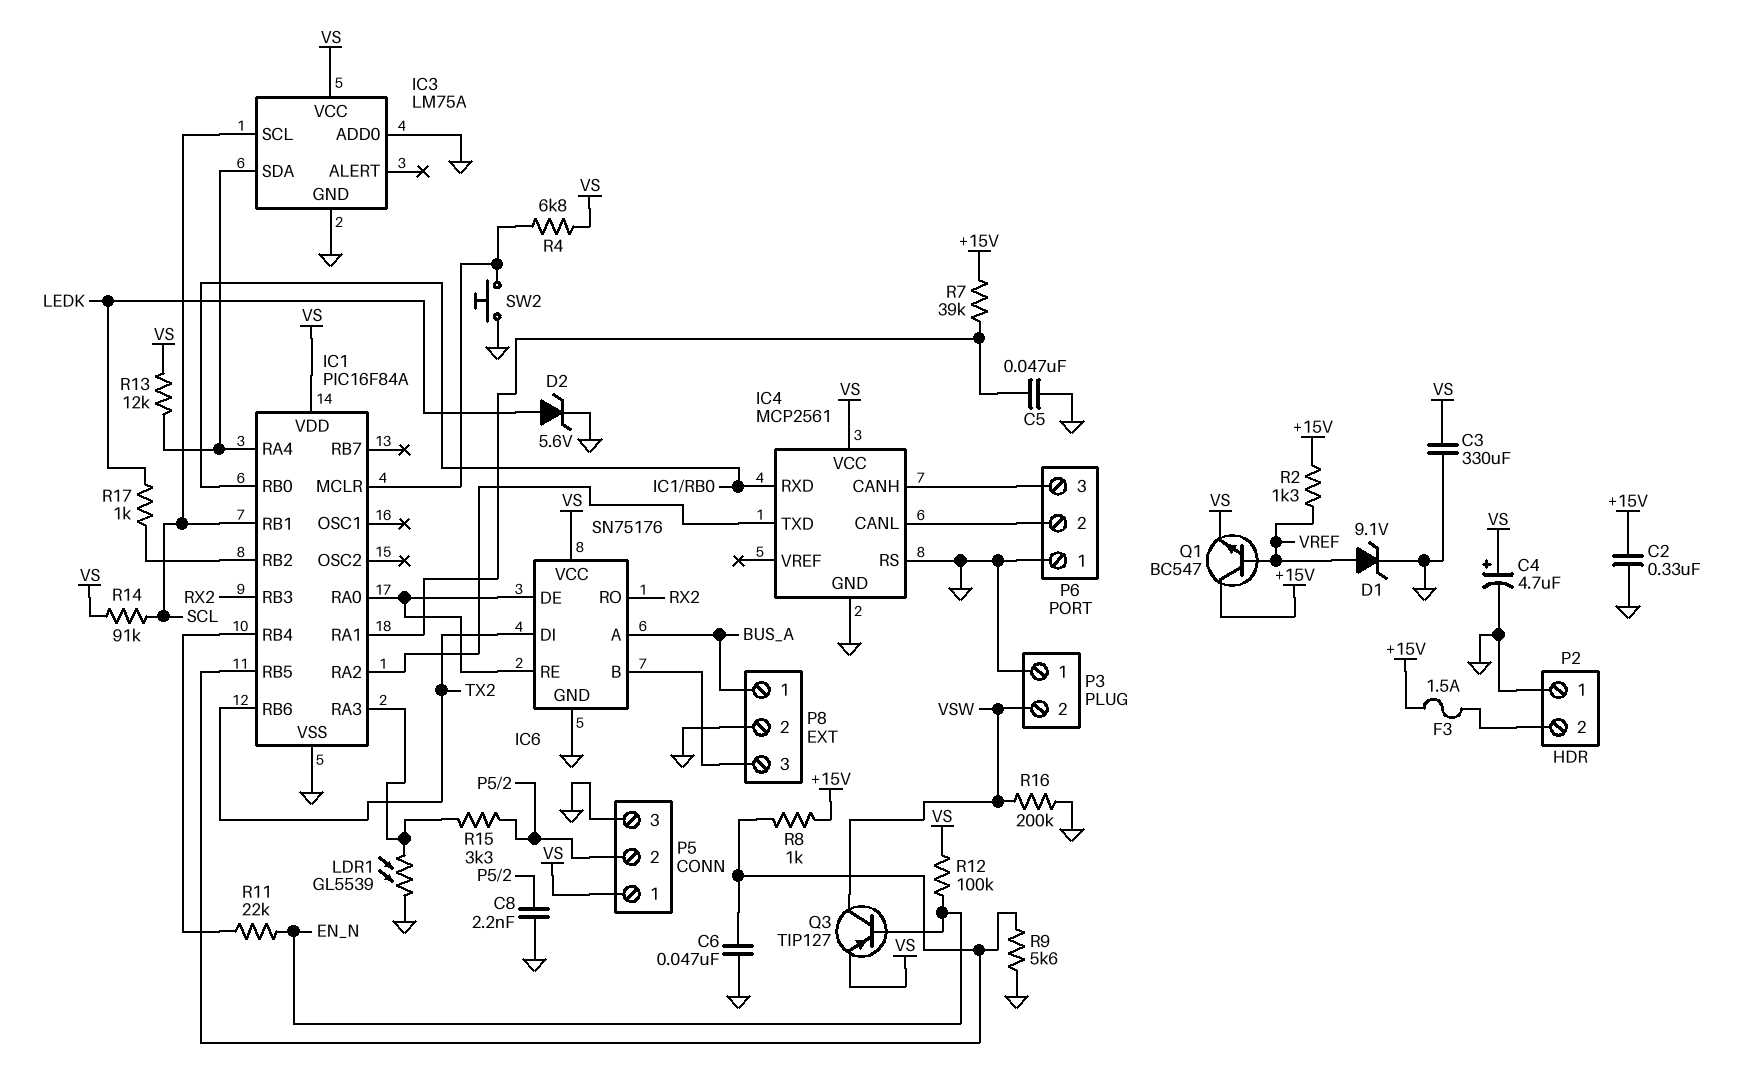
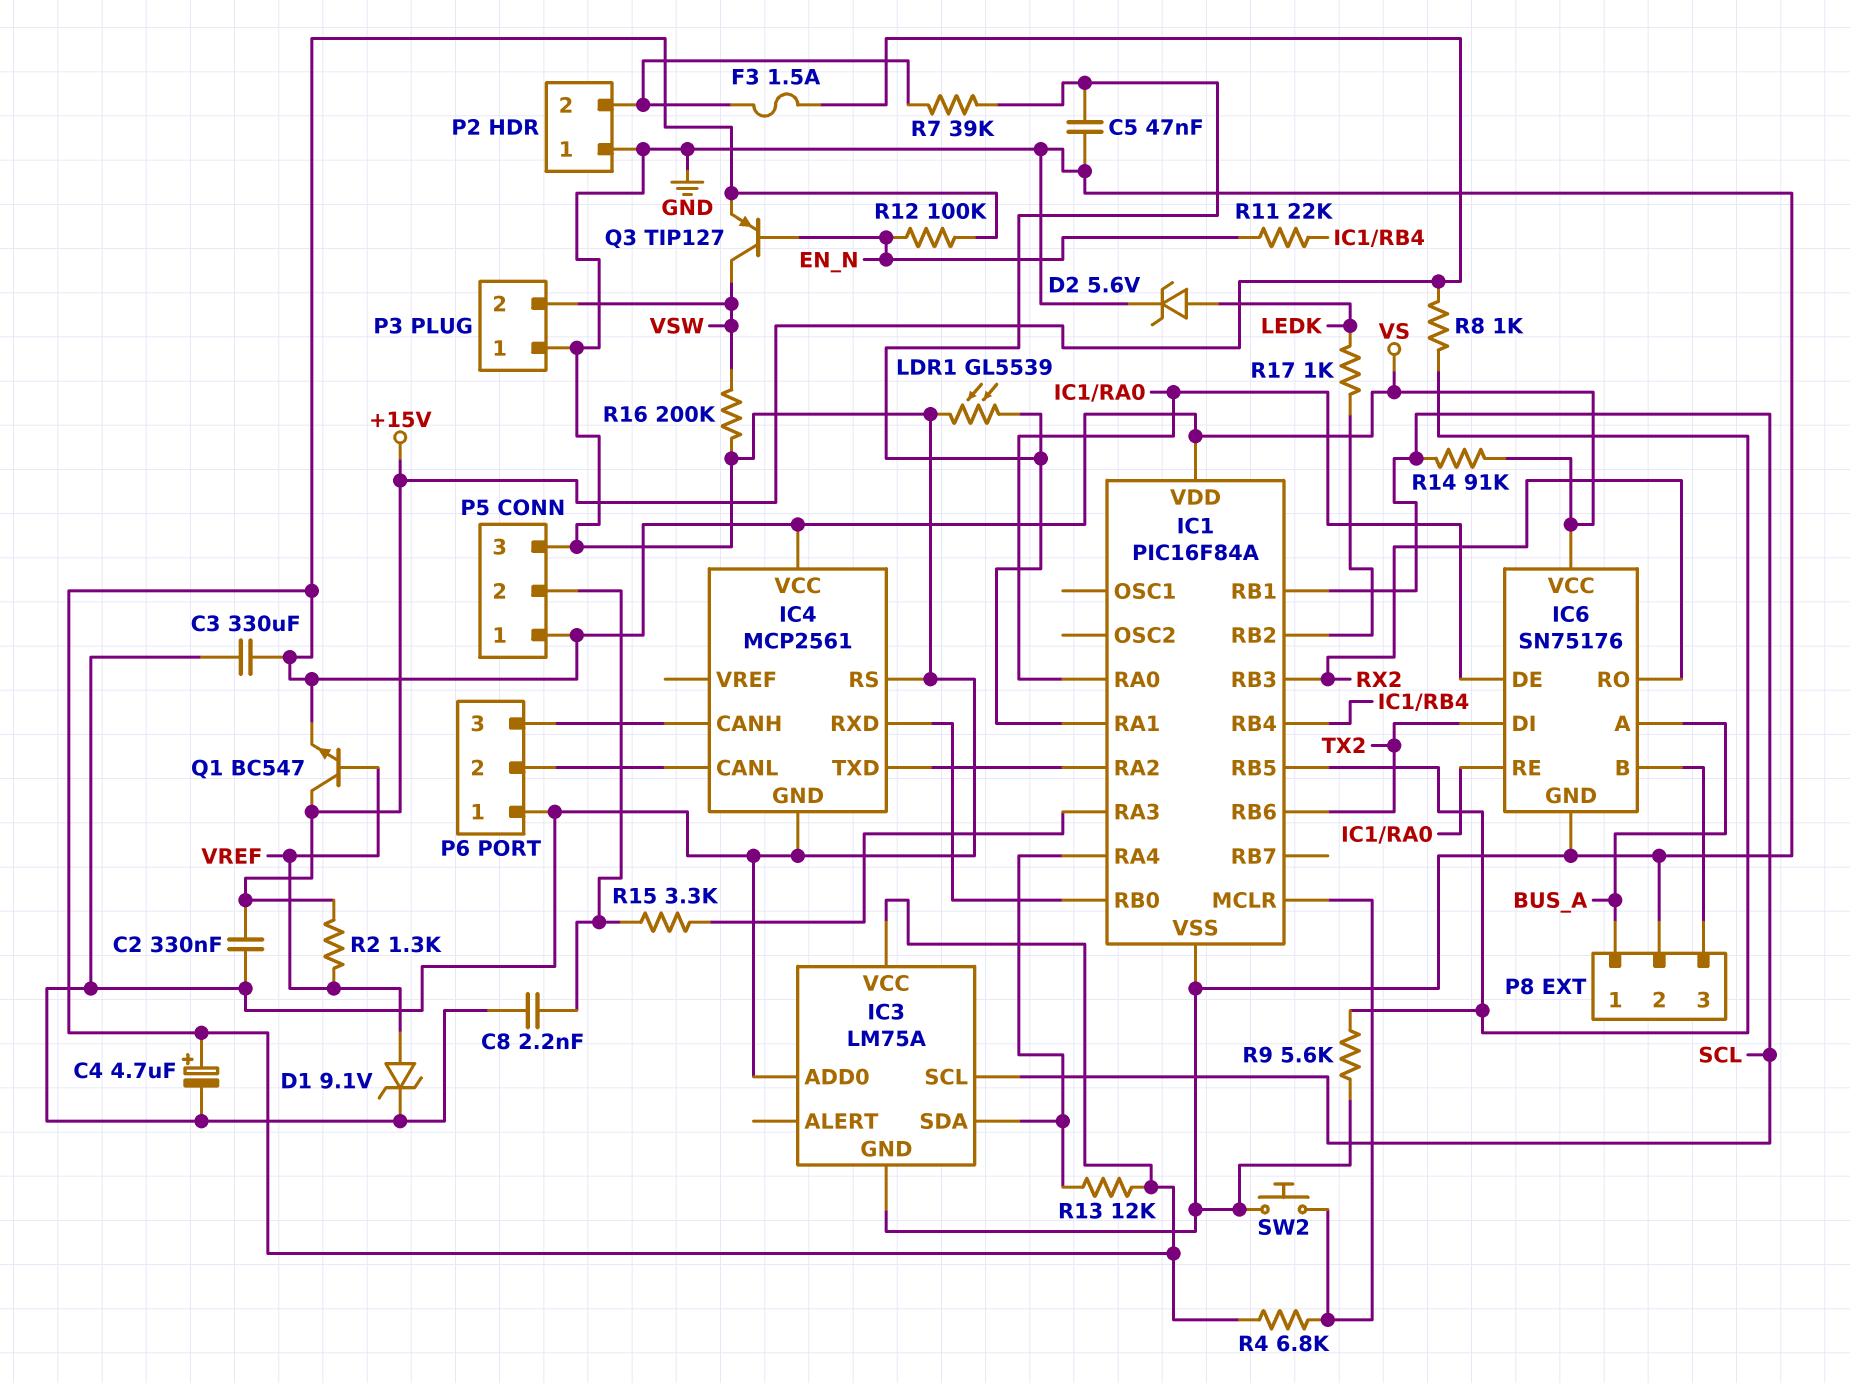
C6: 47nF (GND, IC1/RB5) -> none
LDR1: GL5539 (GND, IC1/RA3) -> GL5539 (GND, IC1/RA1)
R7: 39k (+15V, IC1/RA1) -> 39k (IC1/RA1, P2/2)

